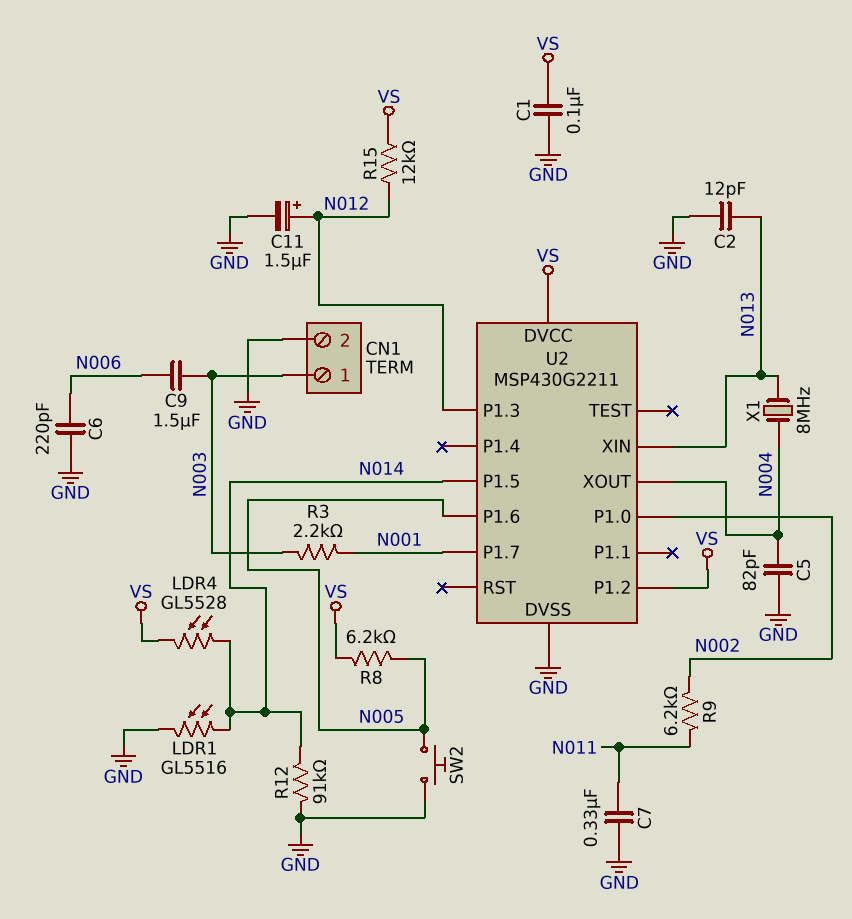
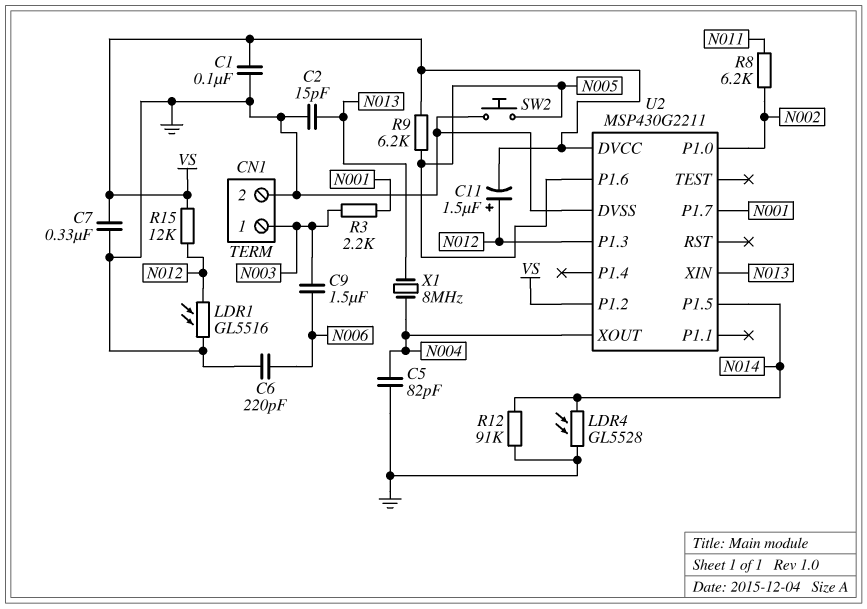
C2: 12pF (GND, N013) -> 15pF (GND, N013)
C7: 330nF (GND, N011) -> 330nF (GND, VS)
C11: 1.5uF (plus N012, minus GND) -> 1.5uF (plus N012, minus VS)
LDR1: GL5516 (GND, N014) -> GL5516 (GND, N012)
LDR4: GL5528 (N014, VS) -> GL5528 (GND, N014)
R8: 6.2k (N005, VS) -> 6.2k (N002, N011)
R9: 6.2k (N002, N011) -> 6.2k (N005, VS)

